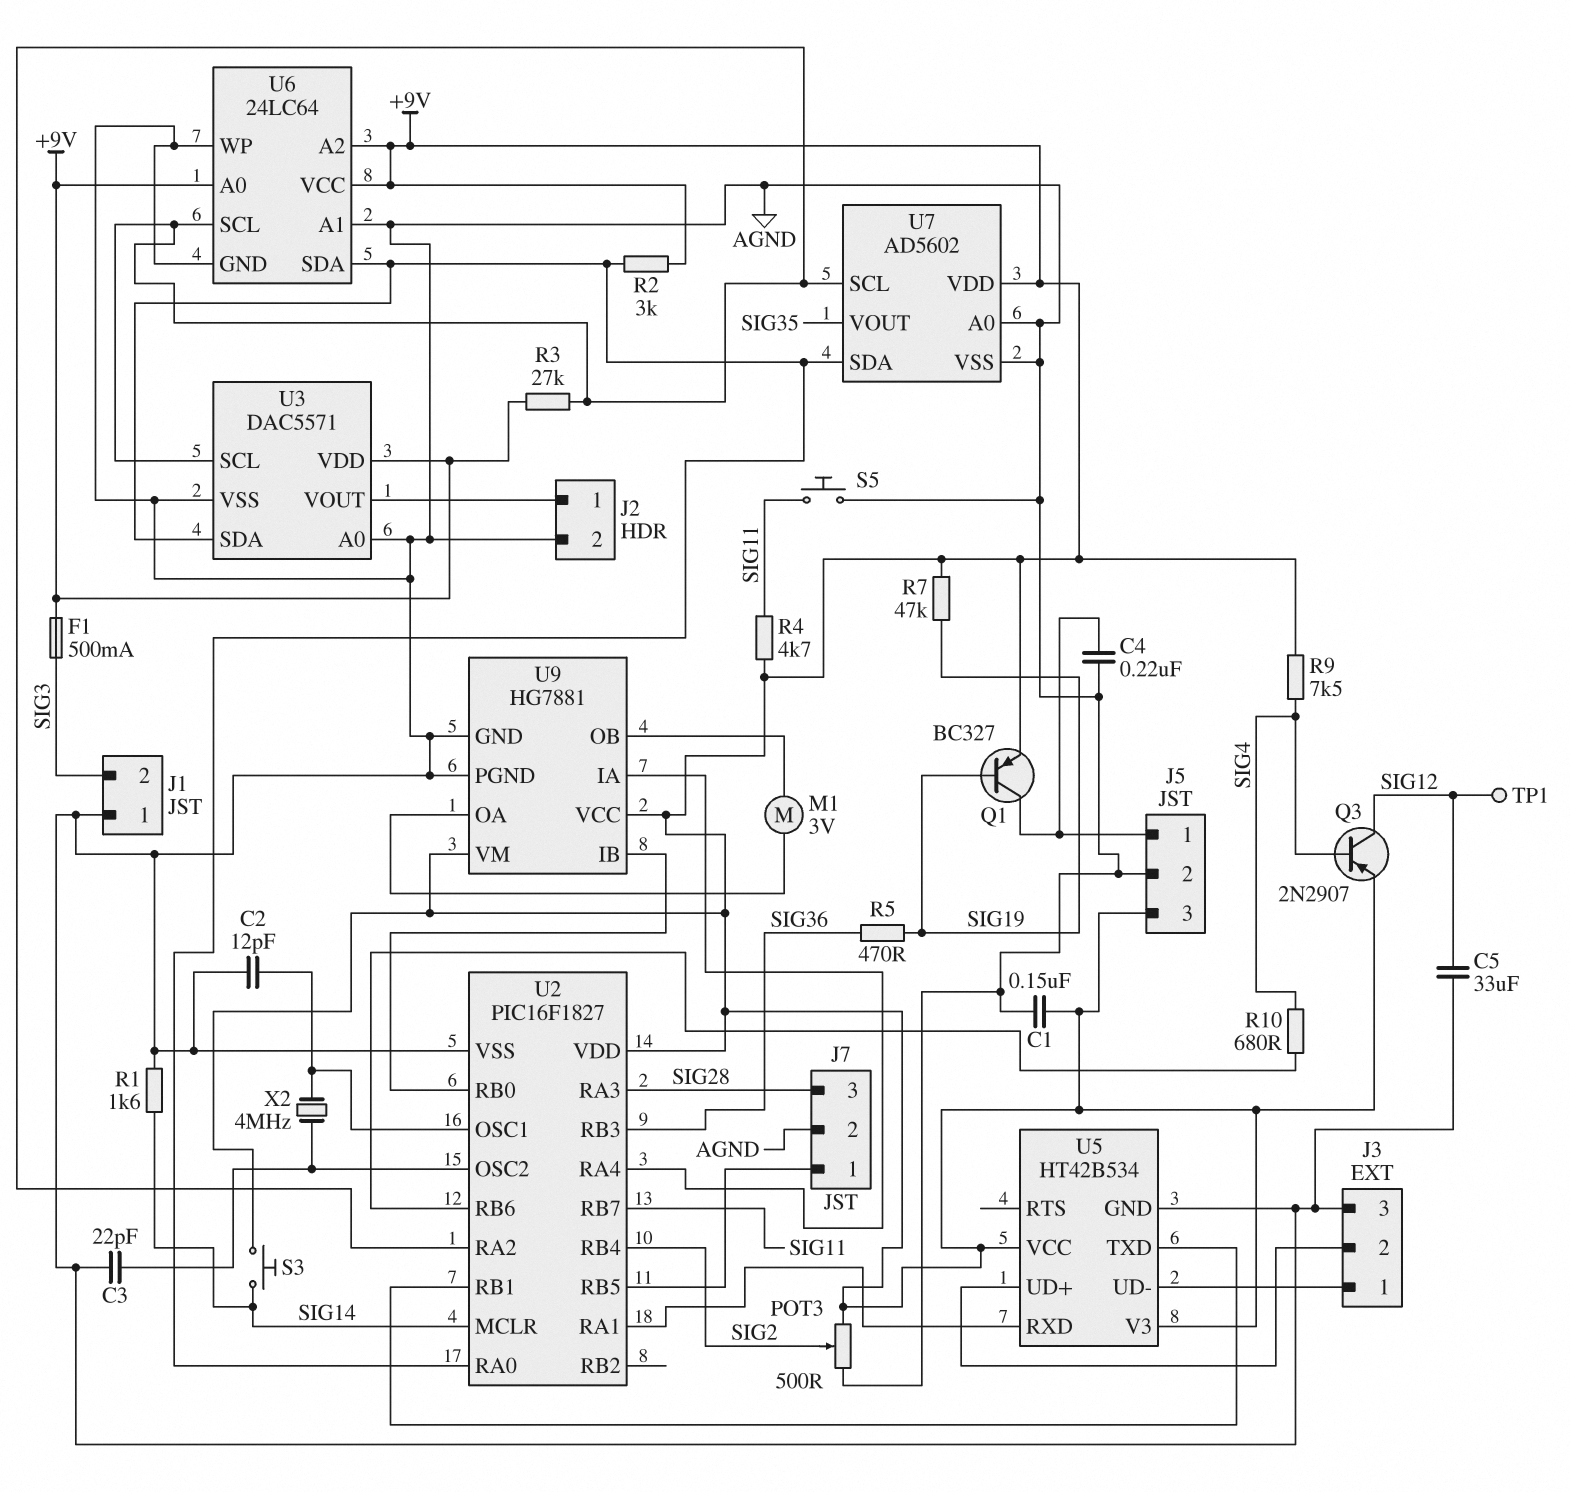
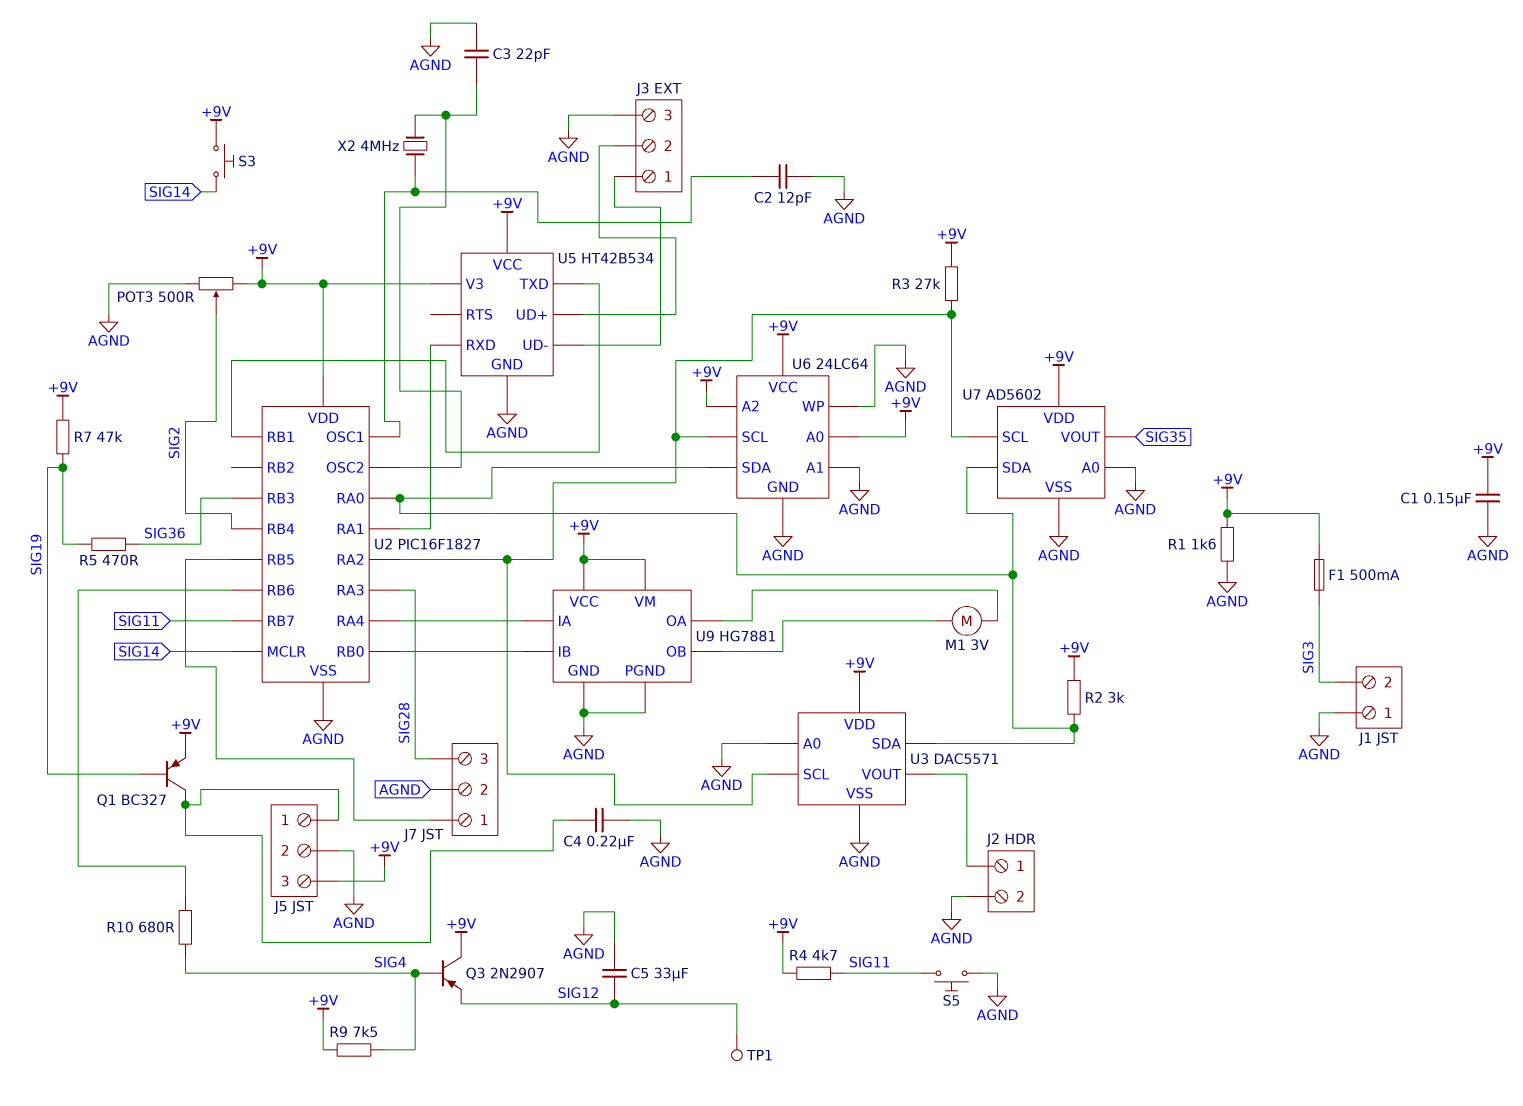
Q3: PNP 2N2907 (B SIG4, C SIG12, E +9V) -> PNP 2N2907 (B SIG4, C +9V, E SIG12)
R1: 1.6k (AGND, SIG14) -> 1.6k (+9V, AGND)

